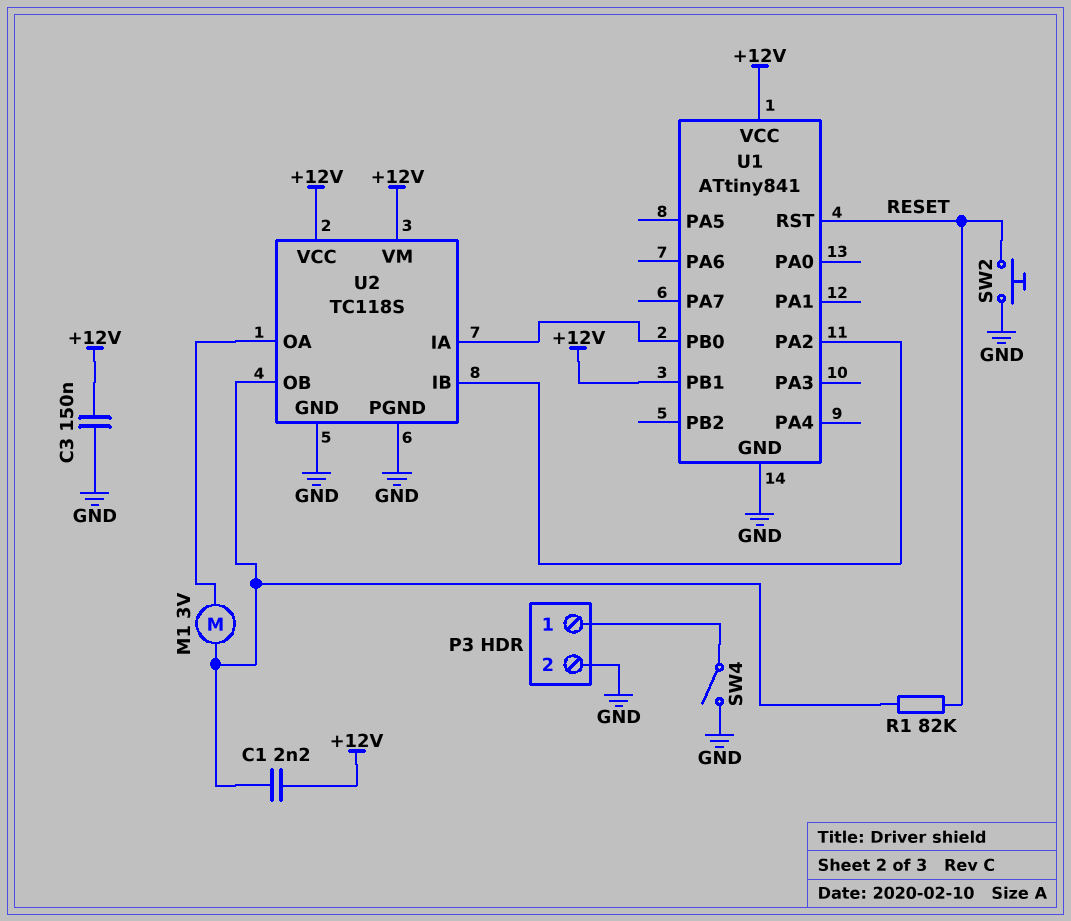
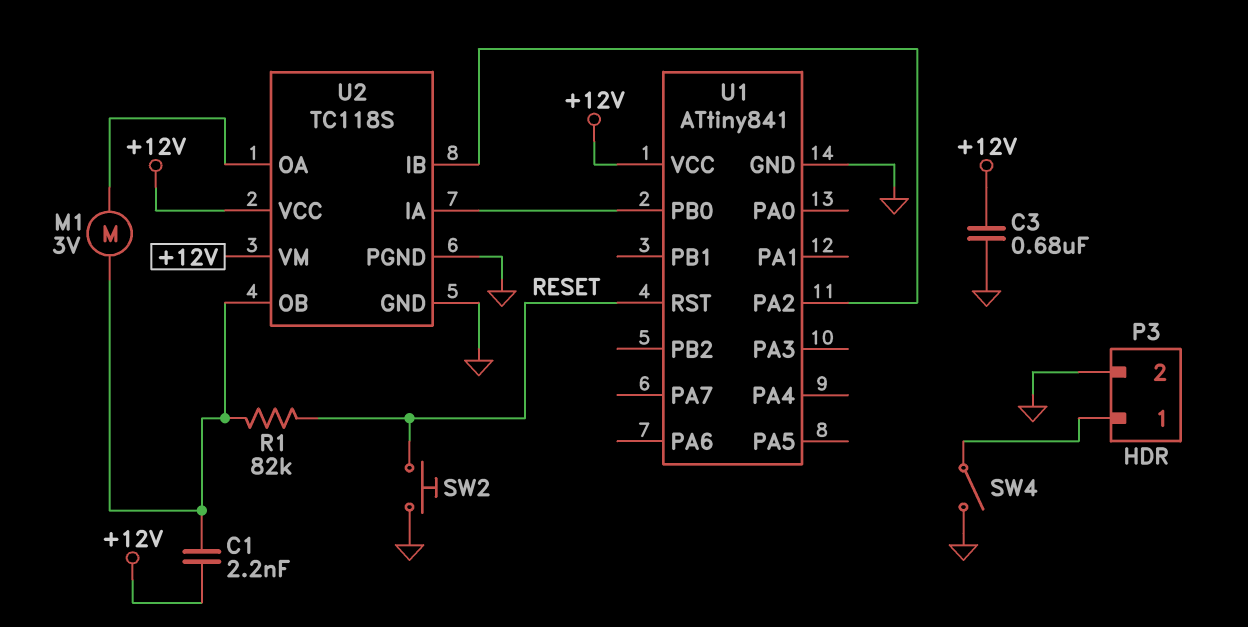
C3: 150nF (+12V, GND) -> 680nF (+12V, GND)
U1 pin PB1: +12V -> none

